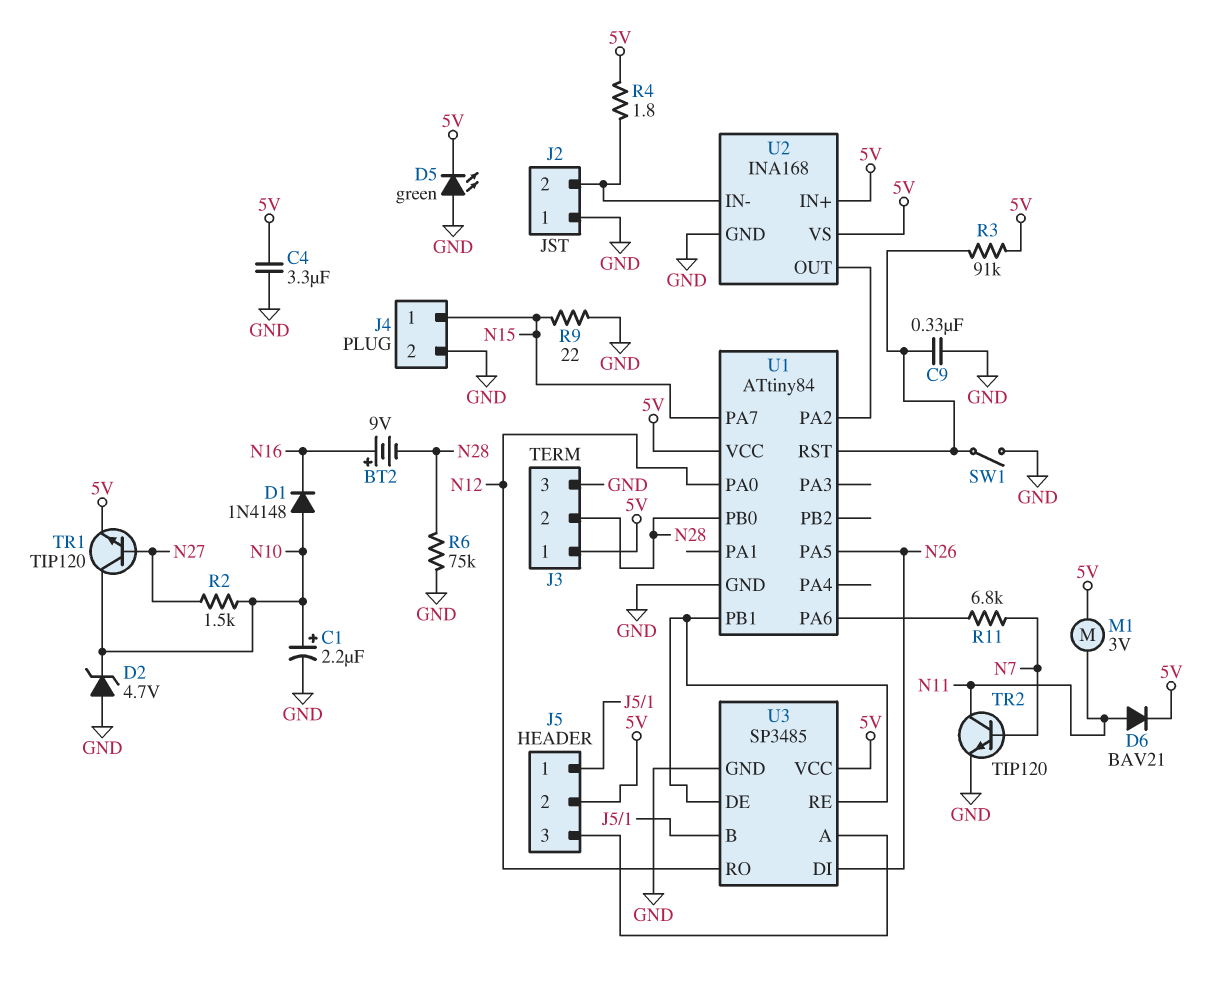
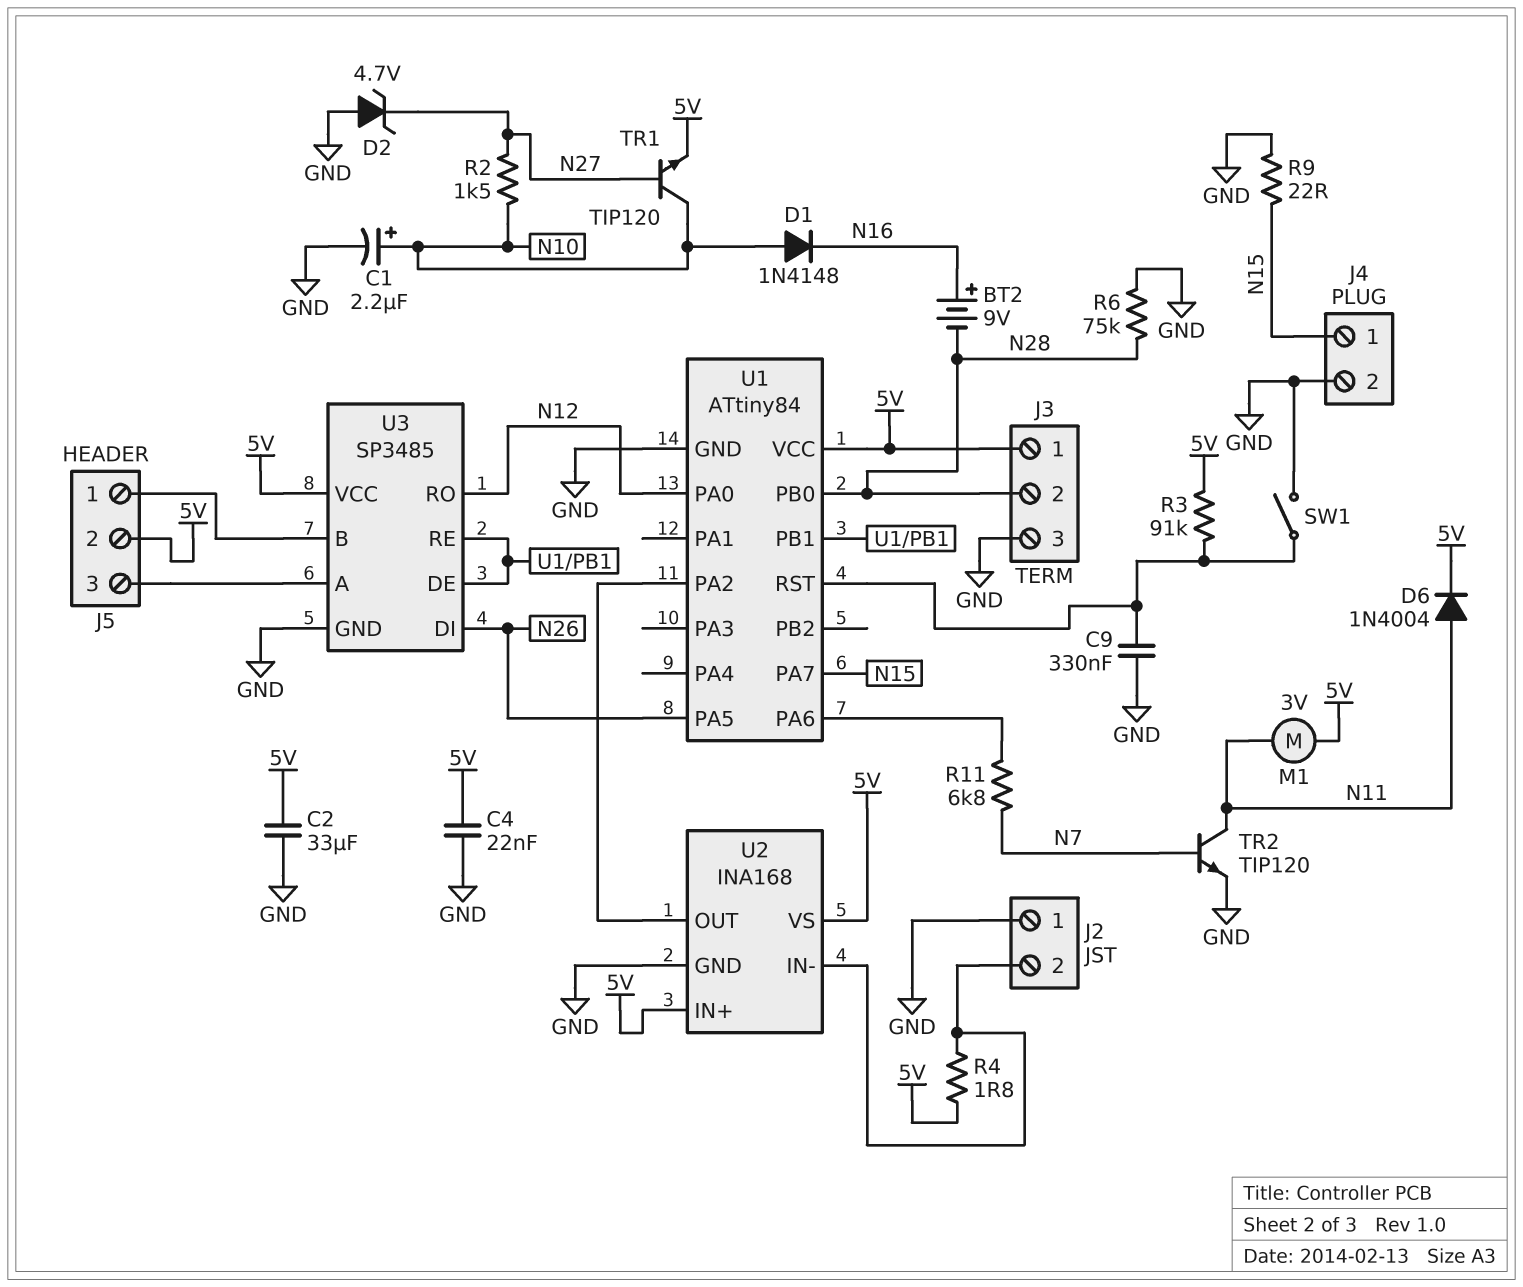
C2: none -> 33uF (5V, GND)
C4: 3.3uF (5V, GND) -> 22nF (5V, GND)
D2: zener 4.7V (A GND, K N10) -> zener 4.7V (A GND, K N27)
D5: LED green (A GND, K 5V) -> none
D6: diode BAV21 (A N11, K 5V) -> diode 1N4004 (A N11, K 5V)

